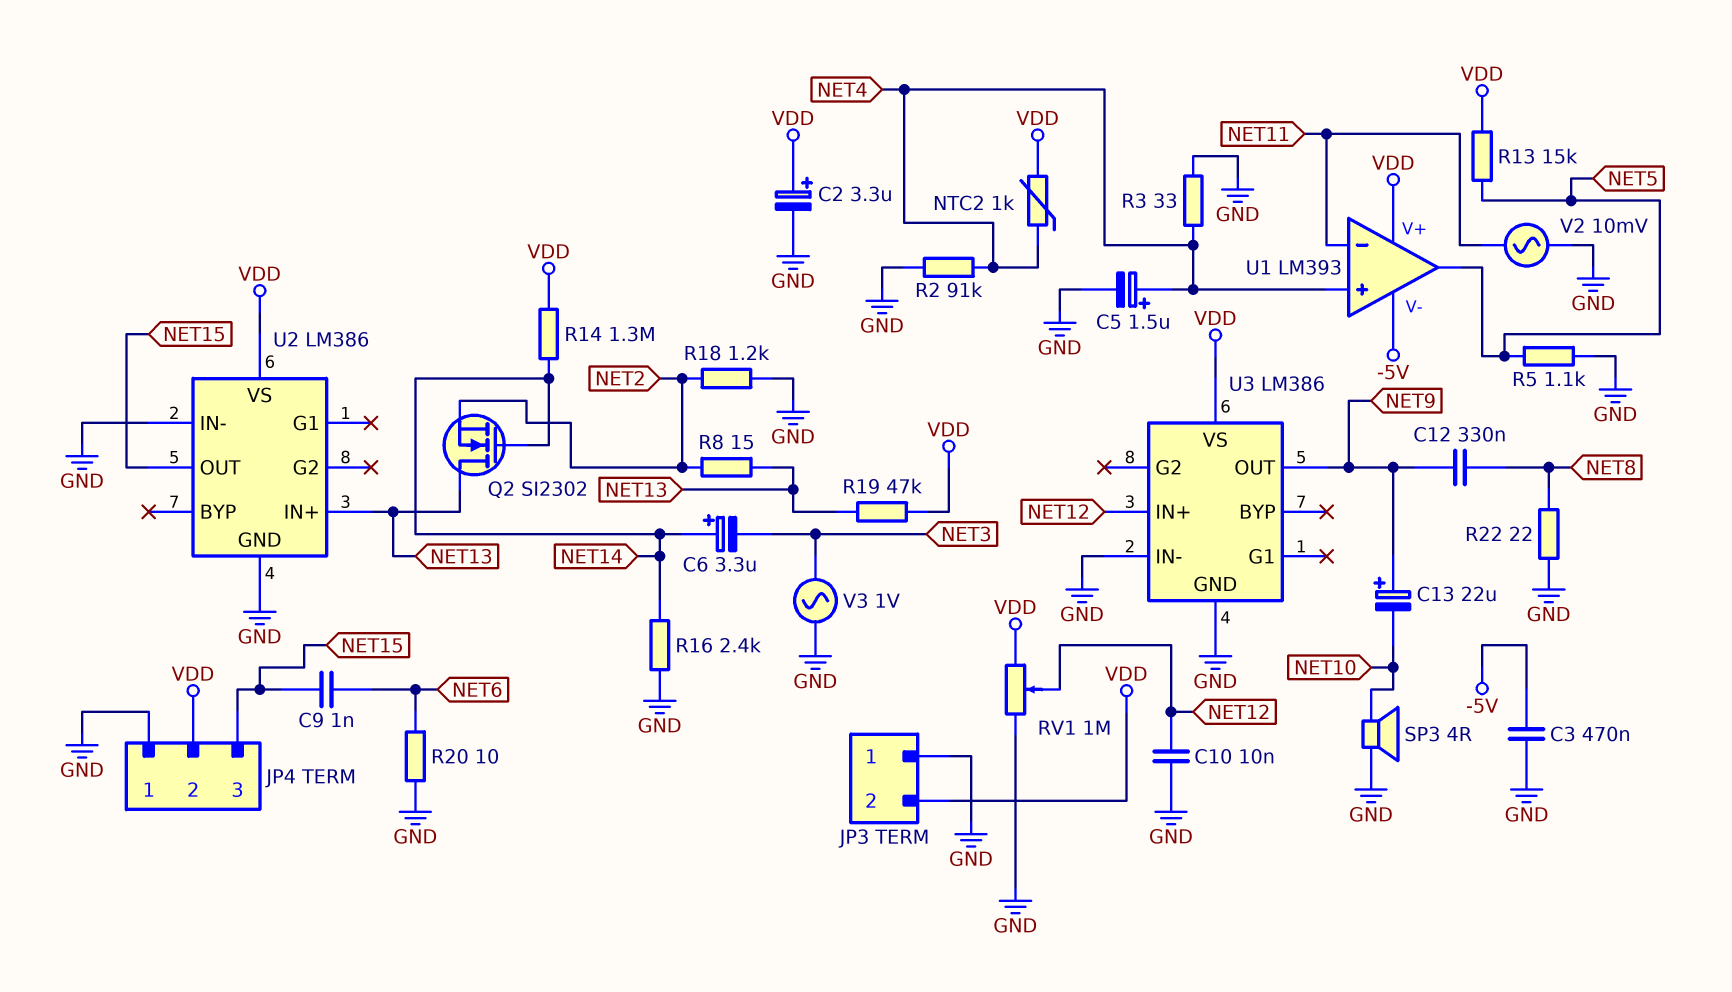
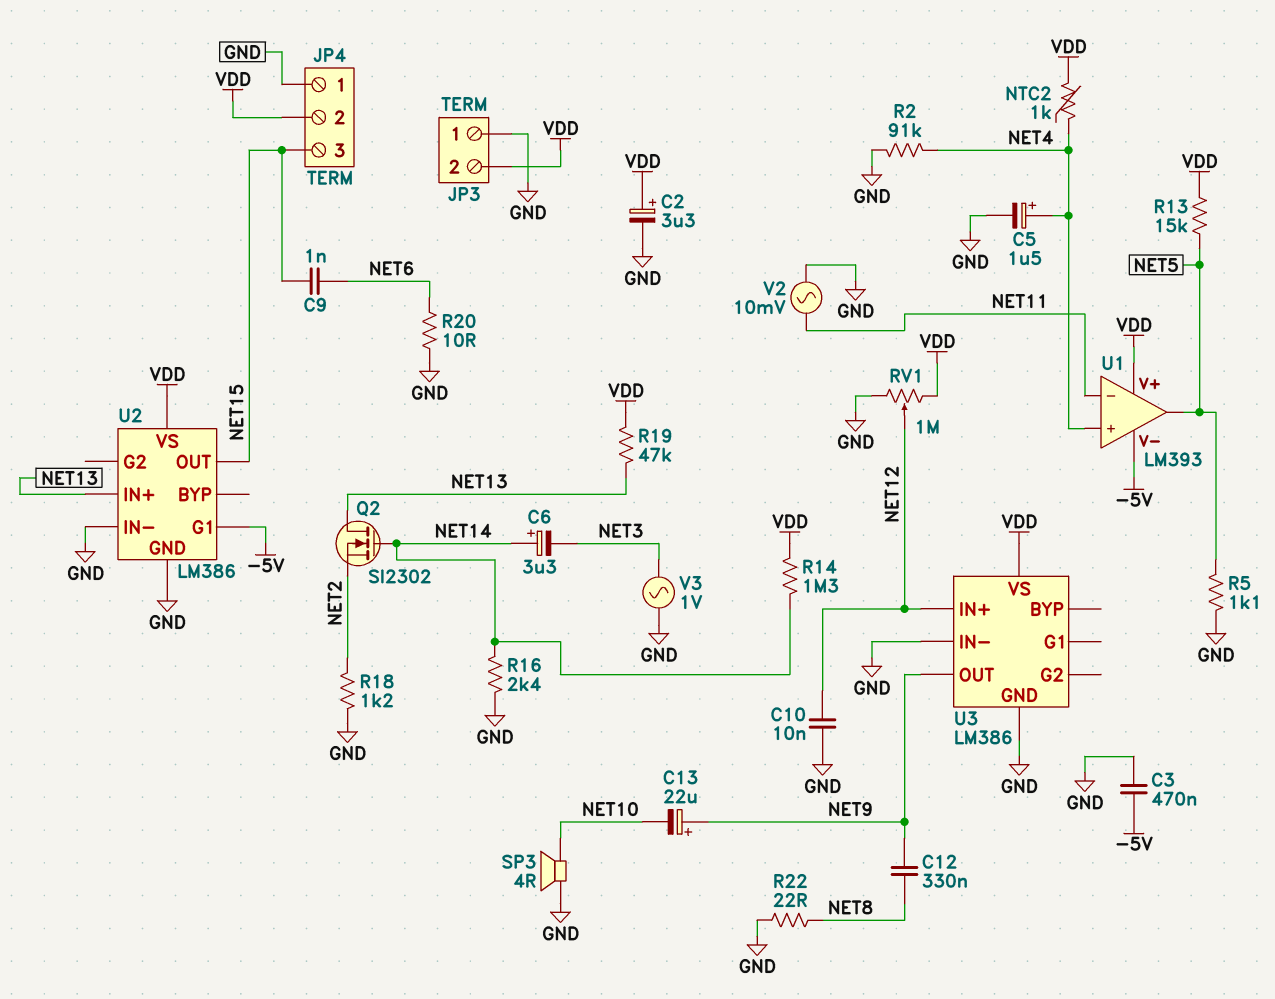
R3: 33 (GND, NET4) -> none
R8: 15 (NET2, NET13) -> none
U2 pin G1: none -> -5V

